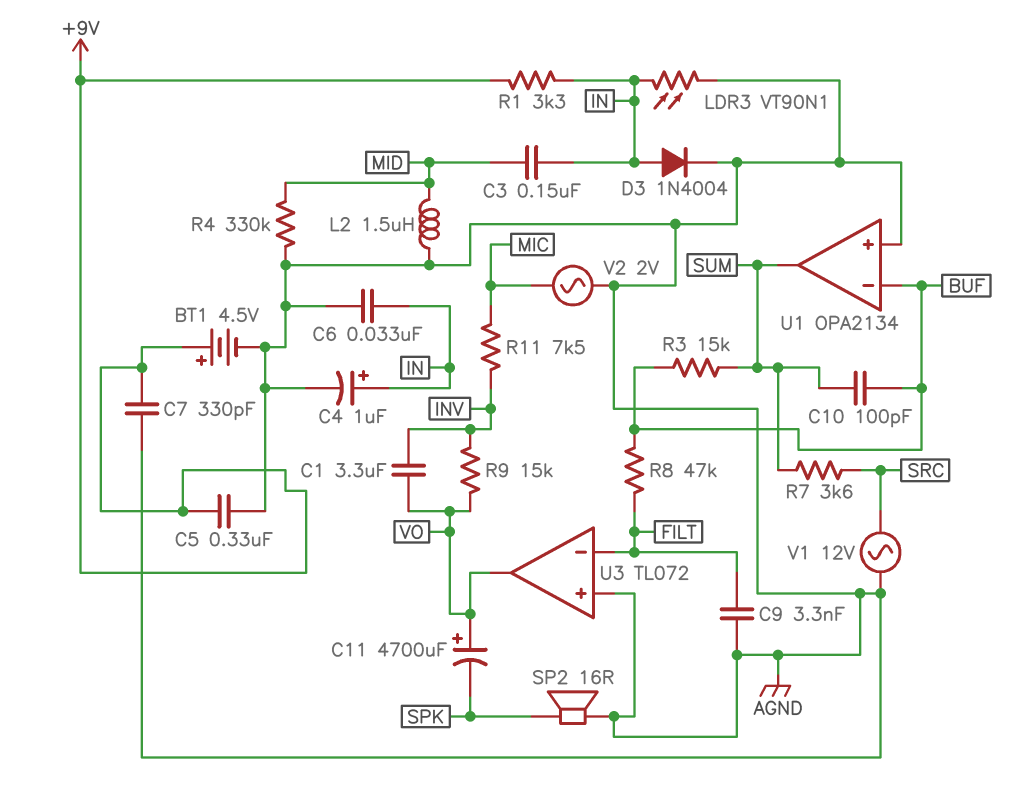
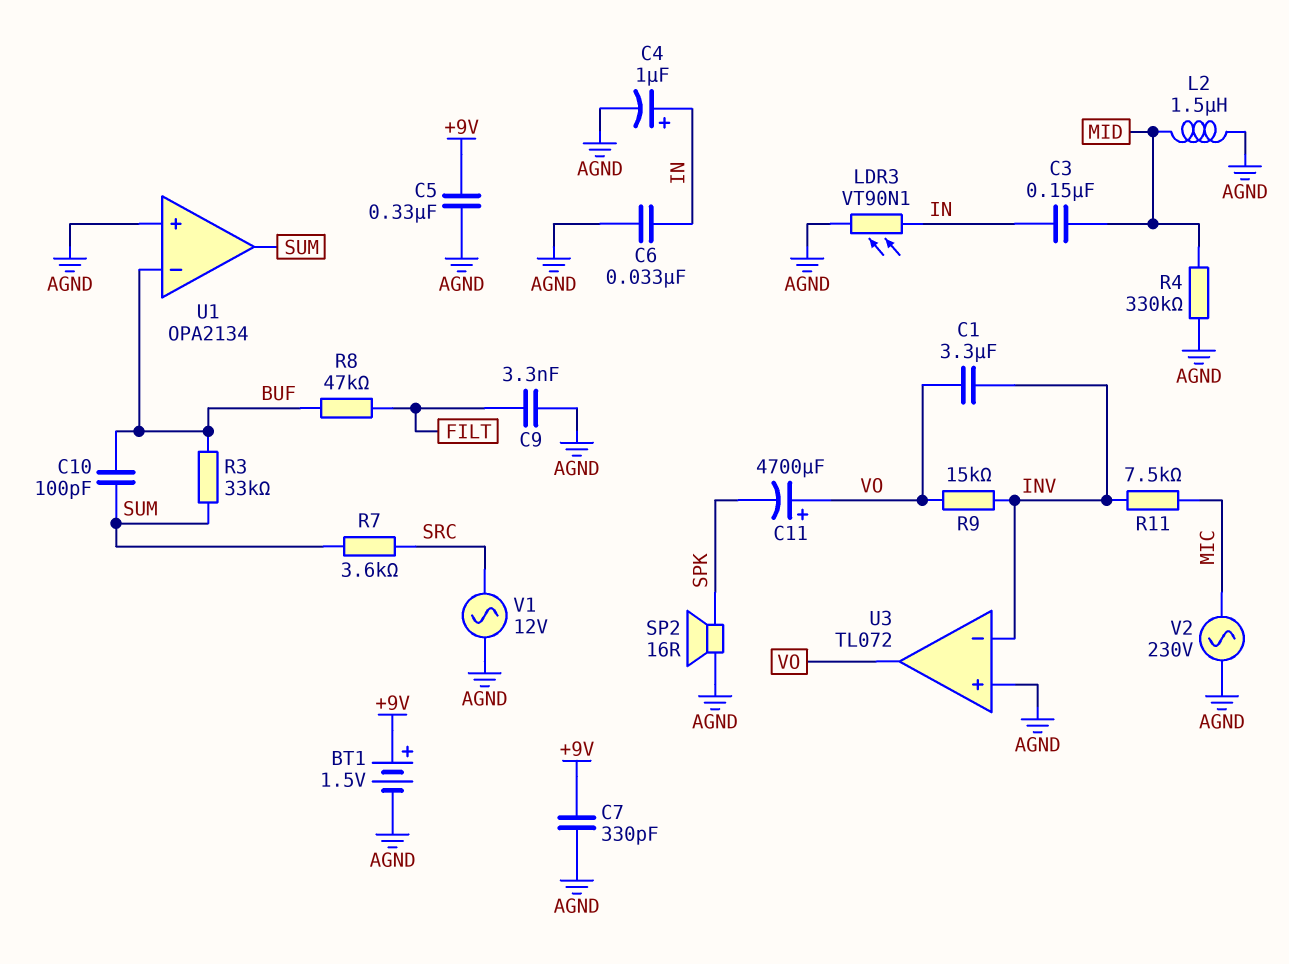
BT1: 4.5V (plus +9V, minus AGND) -> 1.5V (plus +9V, minus AGND)
D3: diode 1N4004 (A IN, K AGND) -> none
R1: 3.3k (+9V, IN) -> none
R3: 15k (BUF, SUM) -> 33k (BUF, SUM)
U3 pin in-: FILT -> INV
V2: AC 2V (AGND, MIC) -> AC 230V (AGND, MIC)

